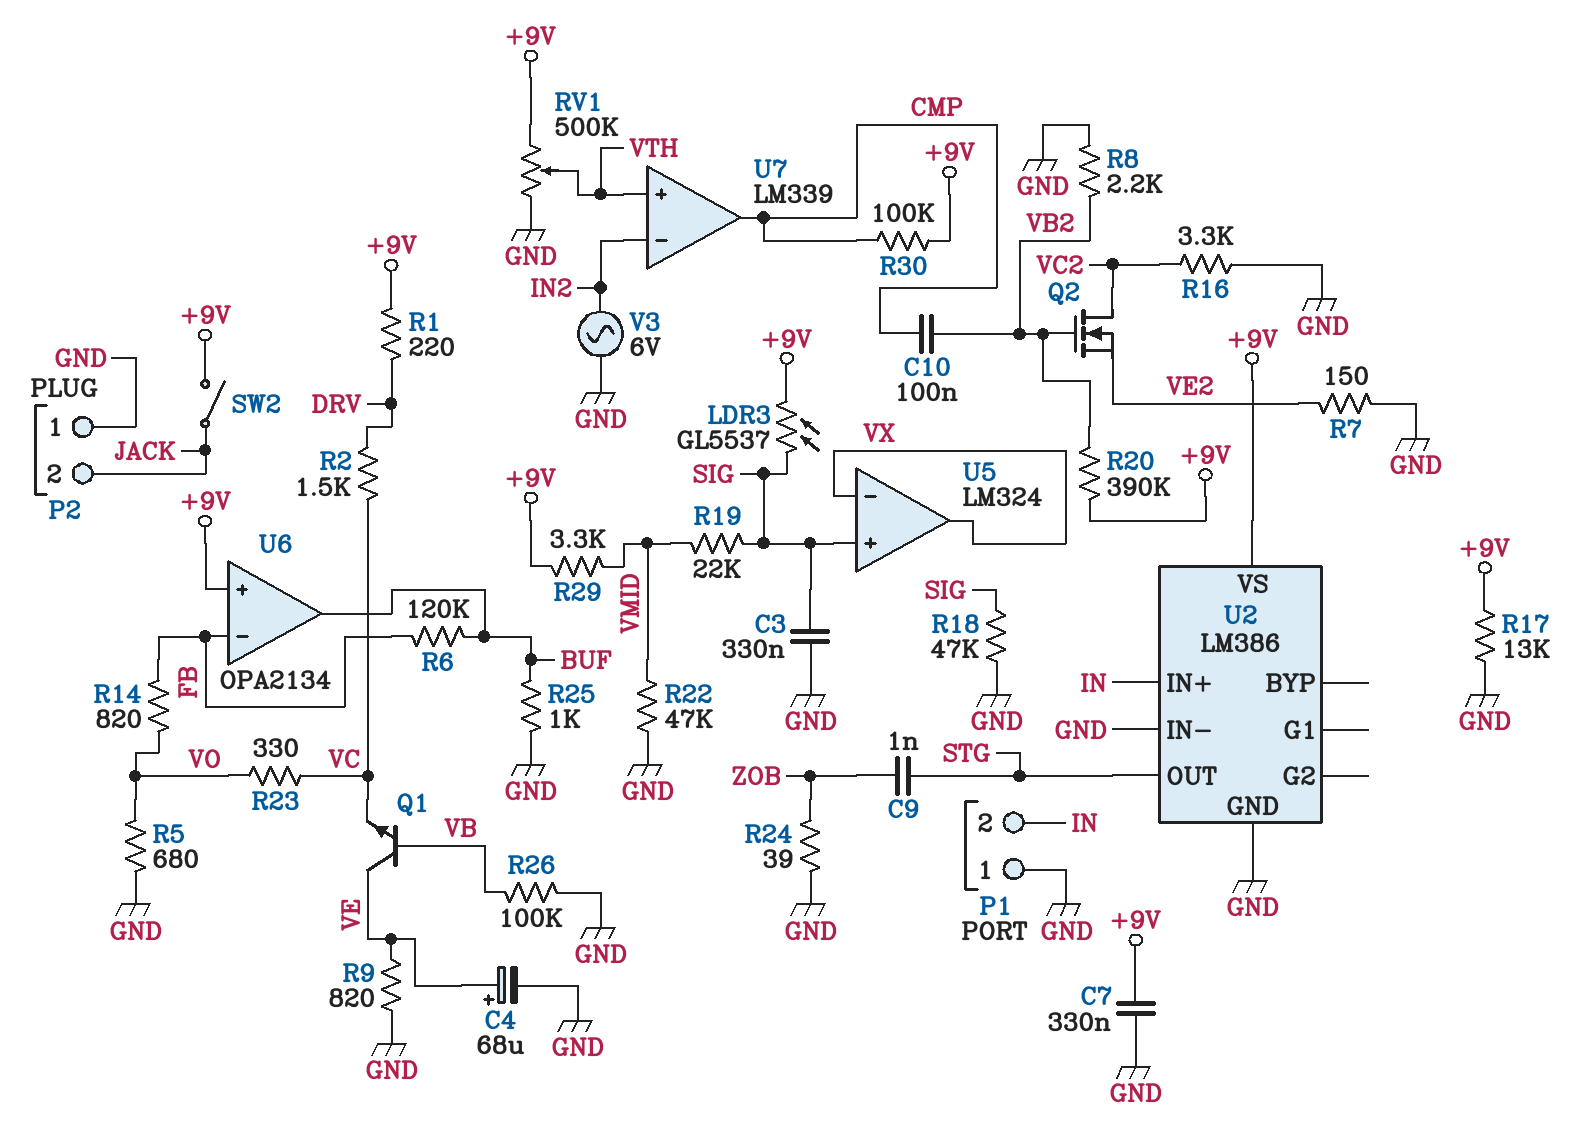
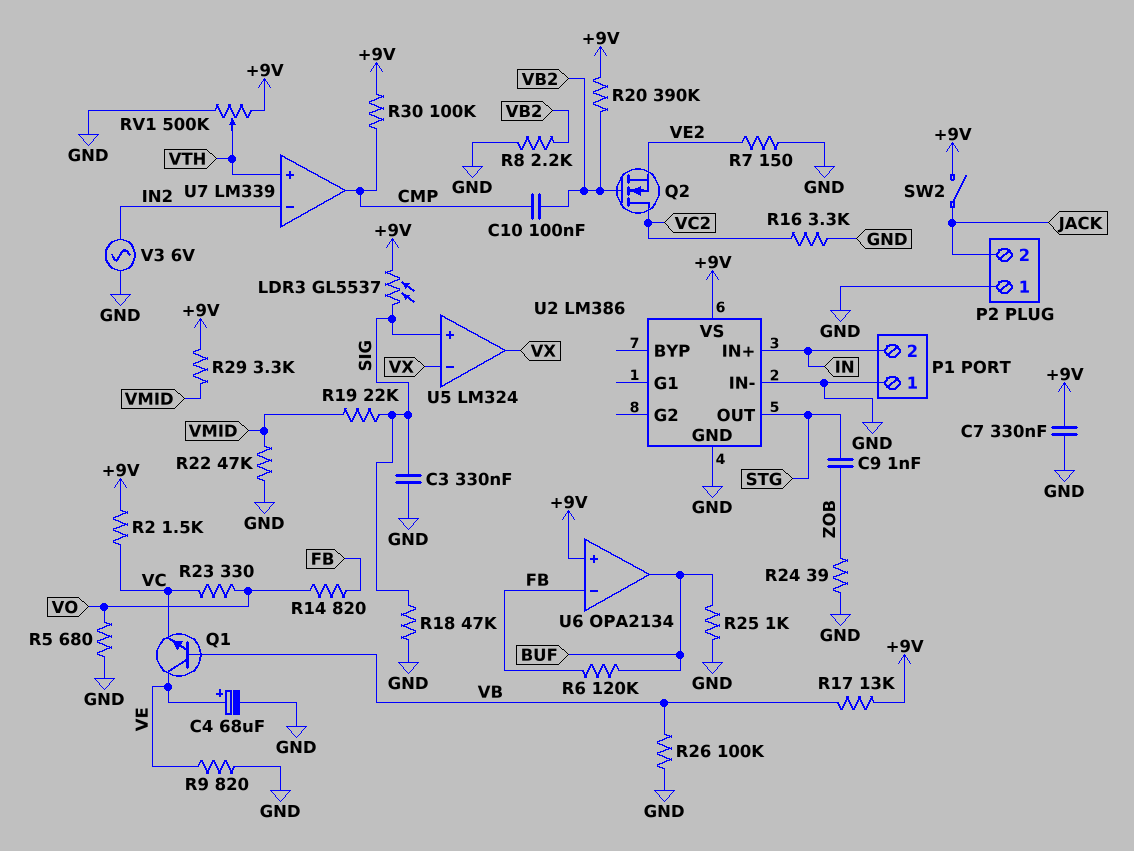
R1: 220 (+9V, DRV) -> none
R2: 1.5k (DRV, VC) -> 1.5k (+9V, VC)
R17: 13k (+9V, GND) -> 13k (+9V, VB)

